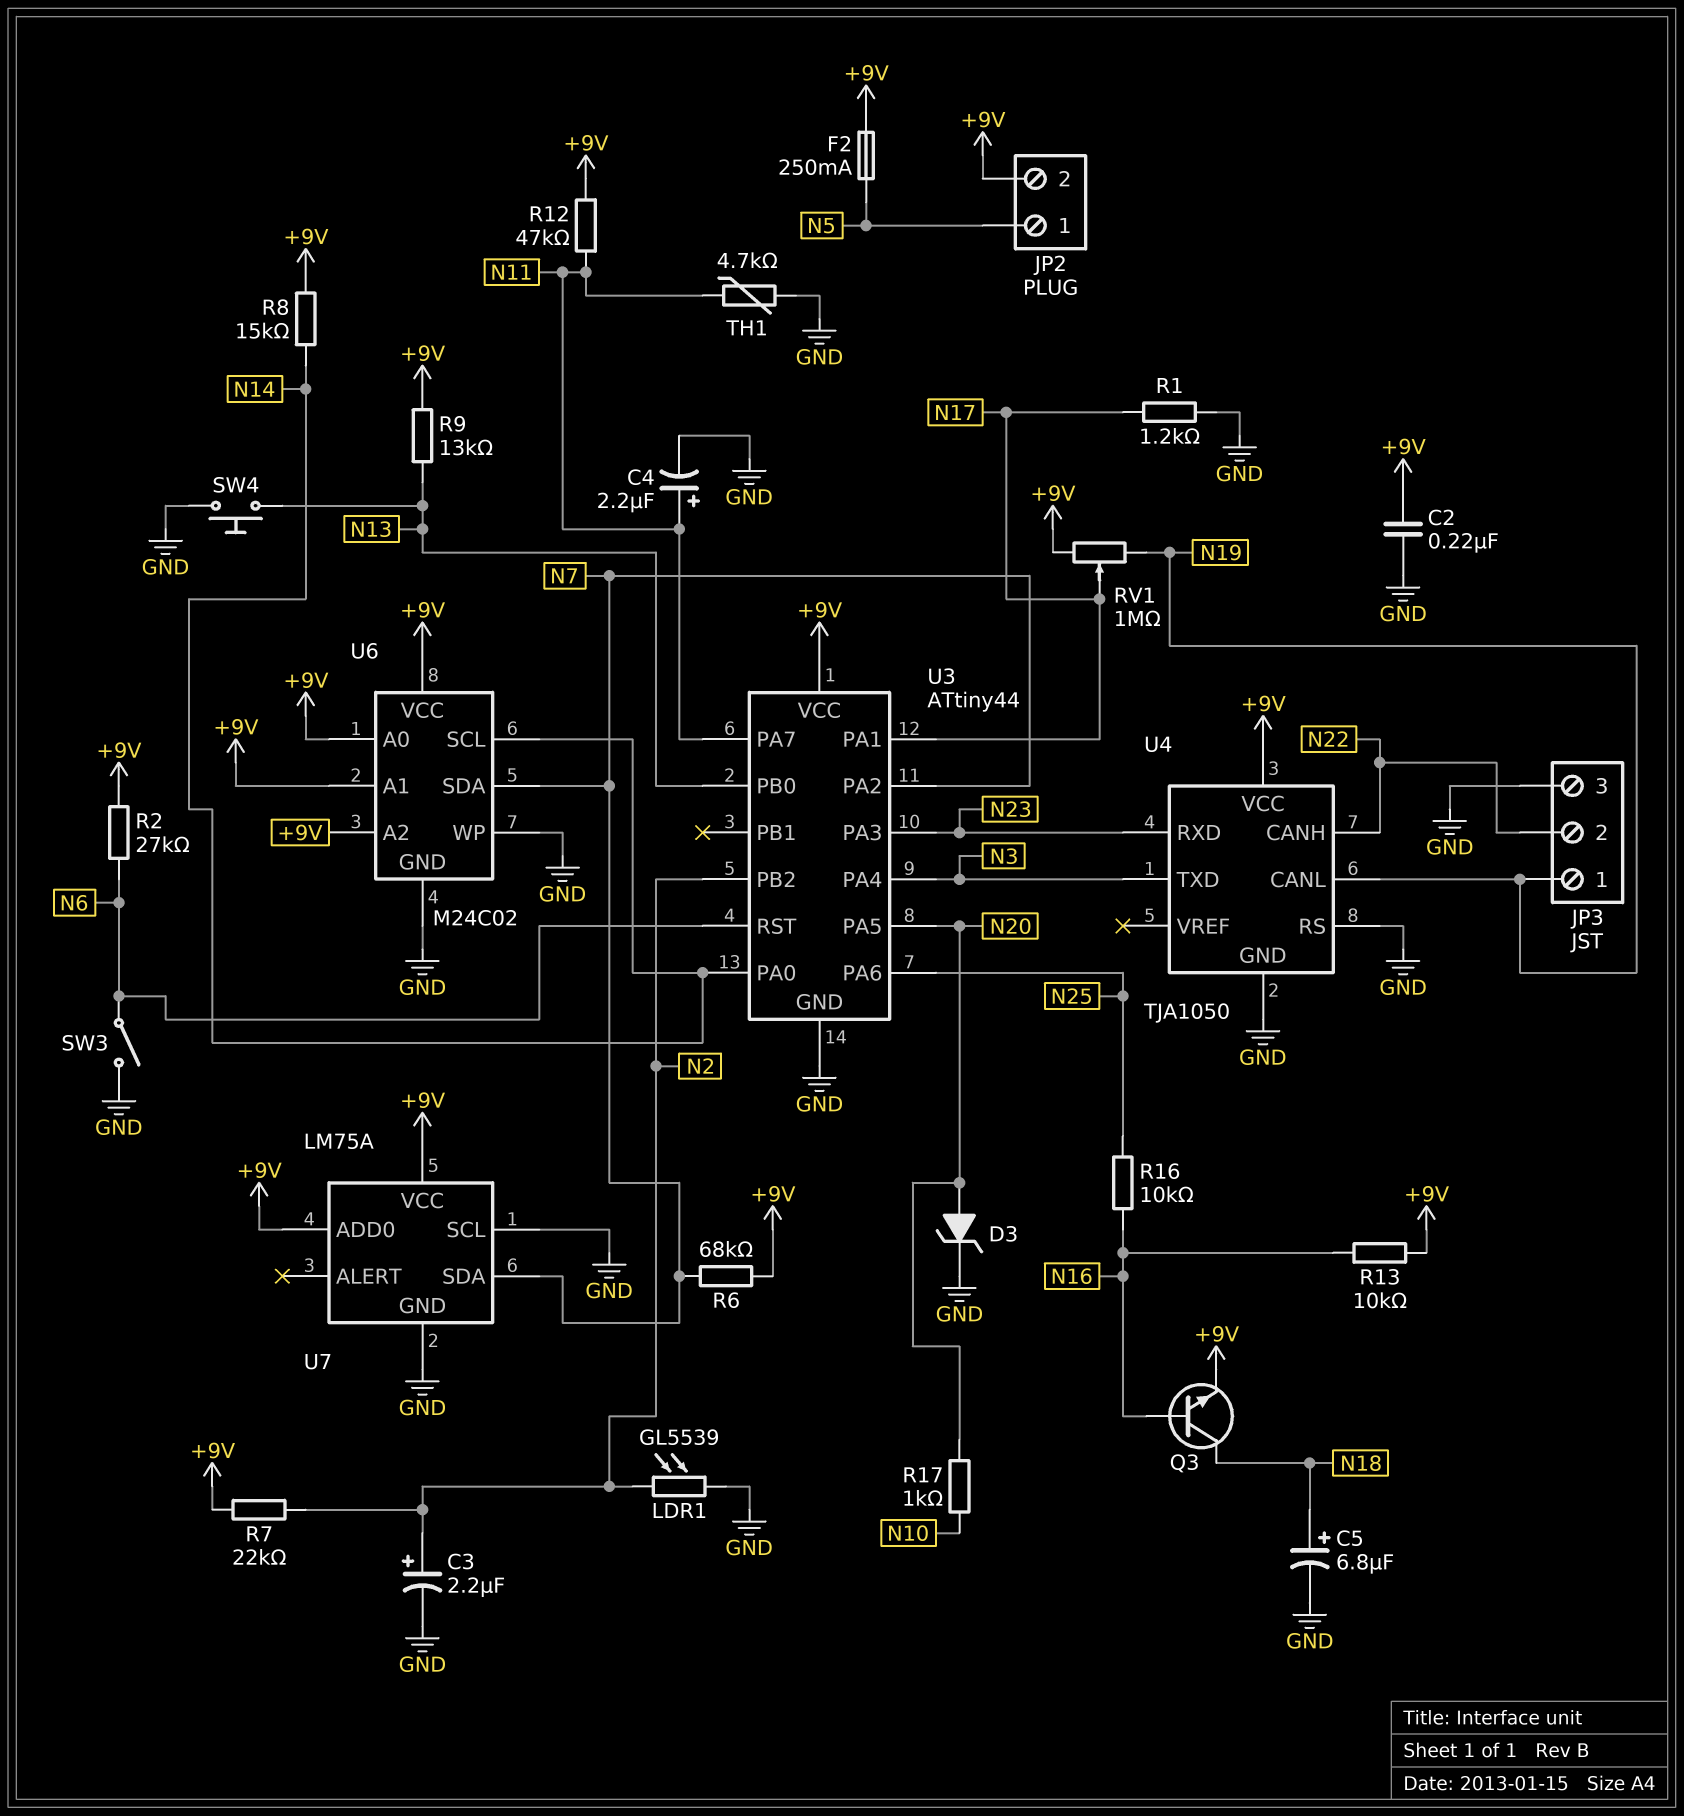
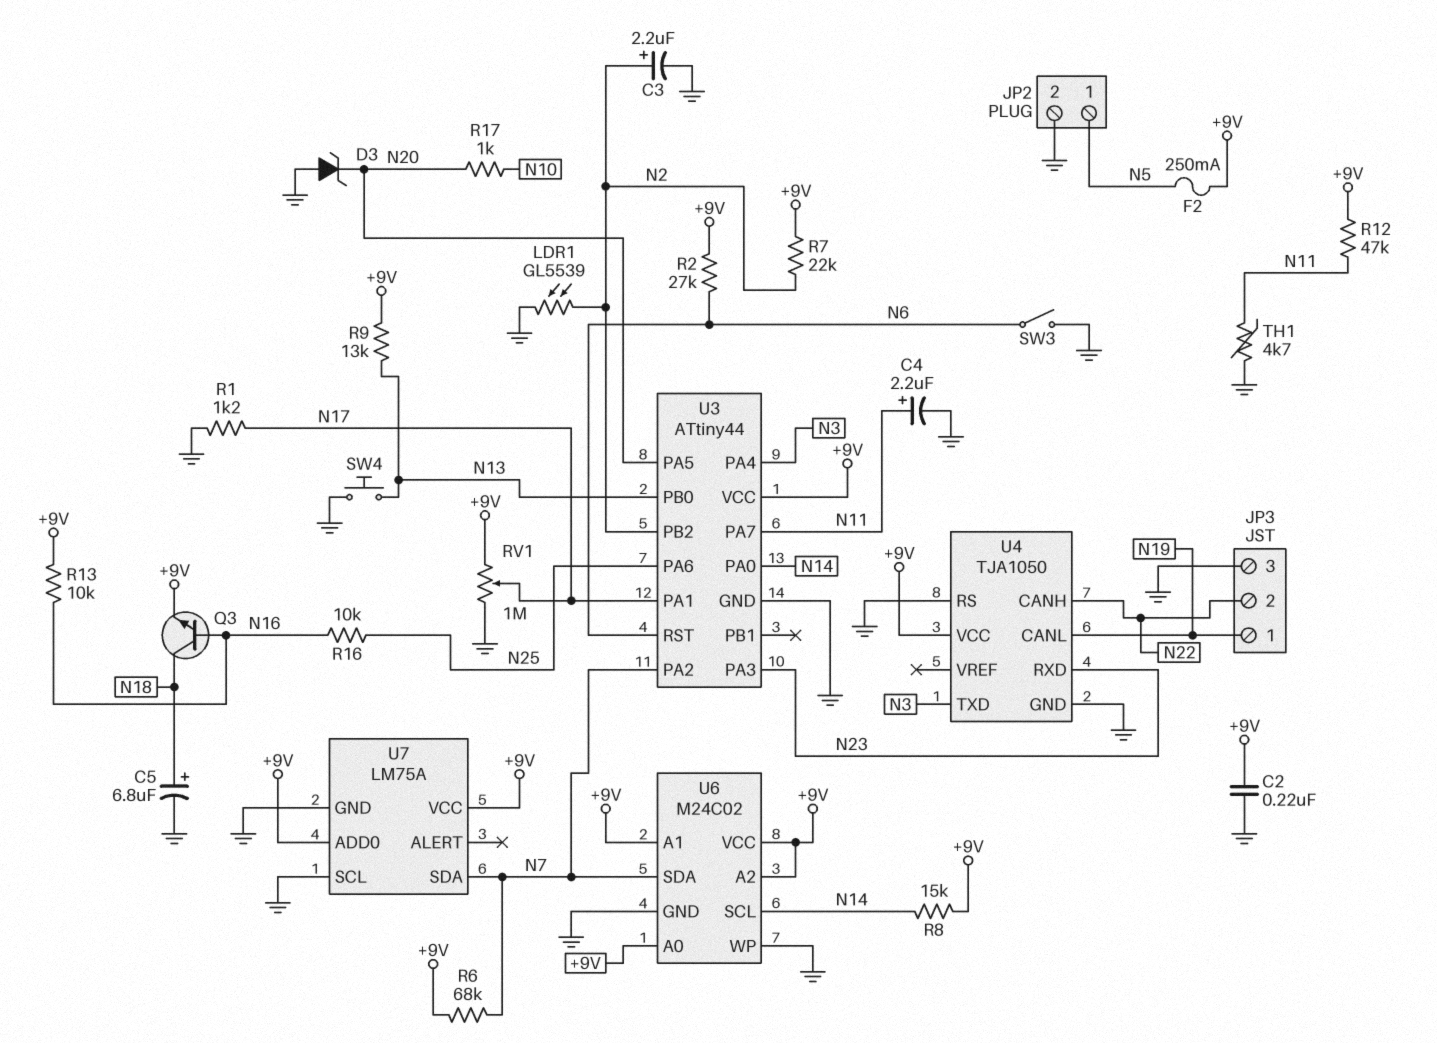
D3: zener (A N20, K GND) -> zener (A GND, K N20)
JP2 pin 2: +9V -> GND
RV1: 1M (+9V, N19, wiper N17) -> 1M (+9V, GND, wiper N17)

